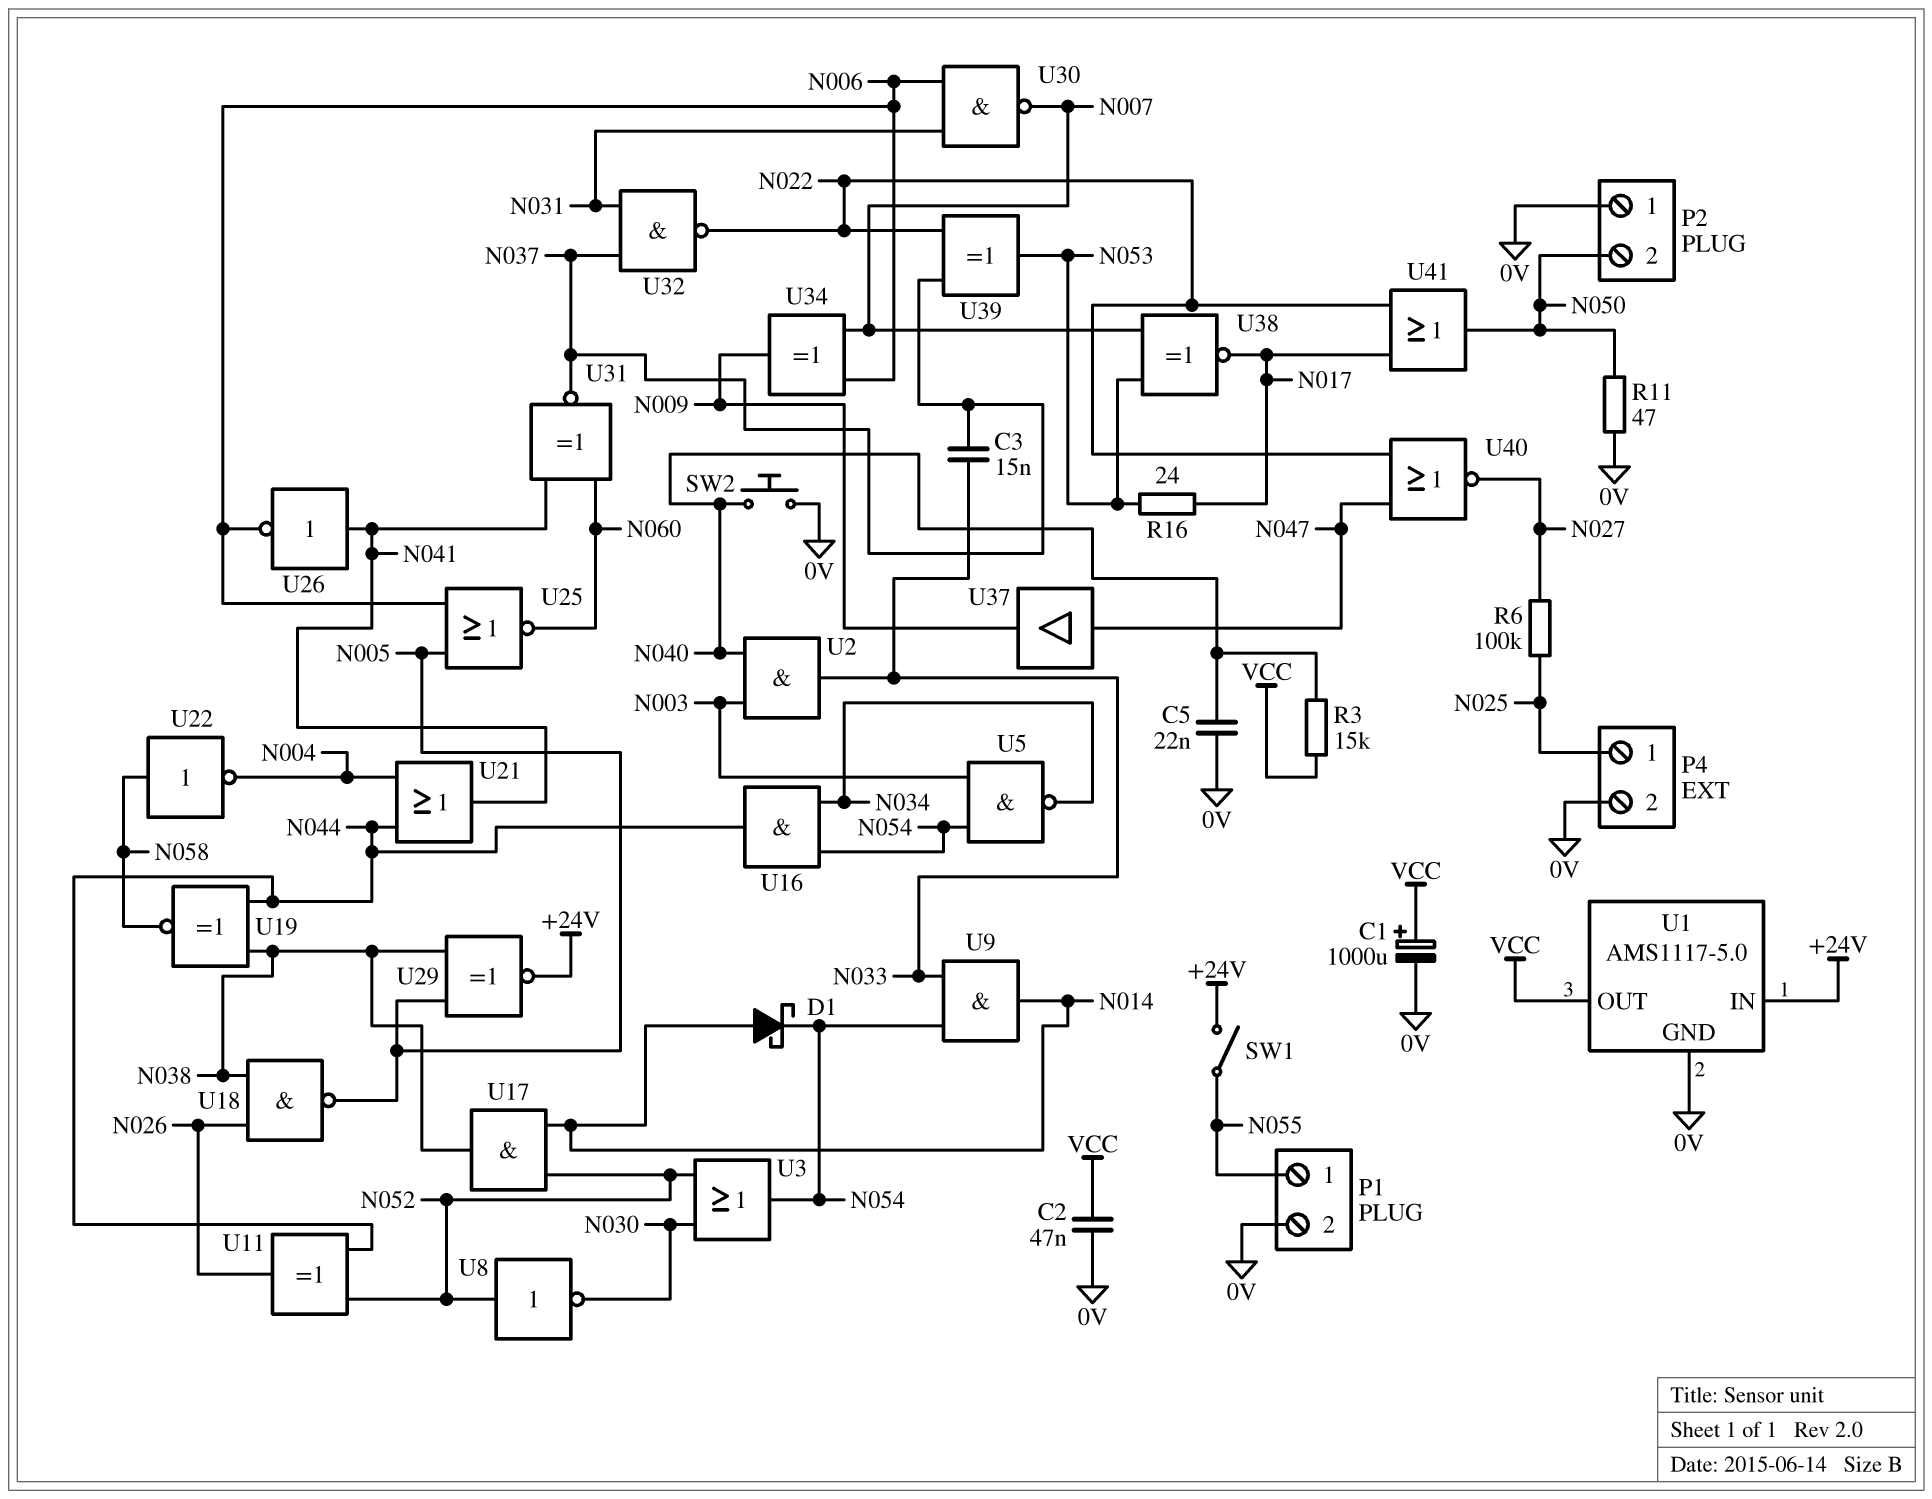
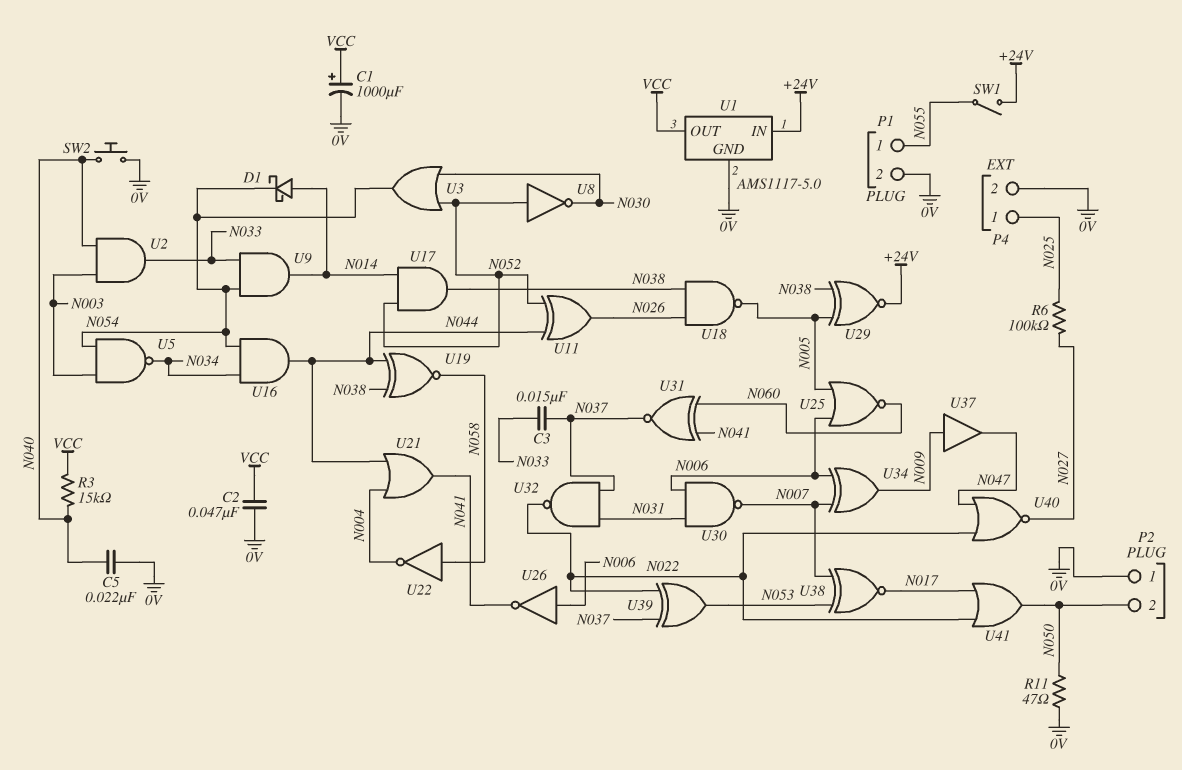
R16: 24 (N017, N053) -> none
U26: NOT (in N041, out N006) -> NOT (in N006, out N041)
U37: buffer (in N047, out N009) -> buffer (in N009, out N047)

